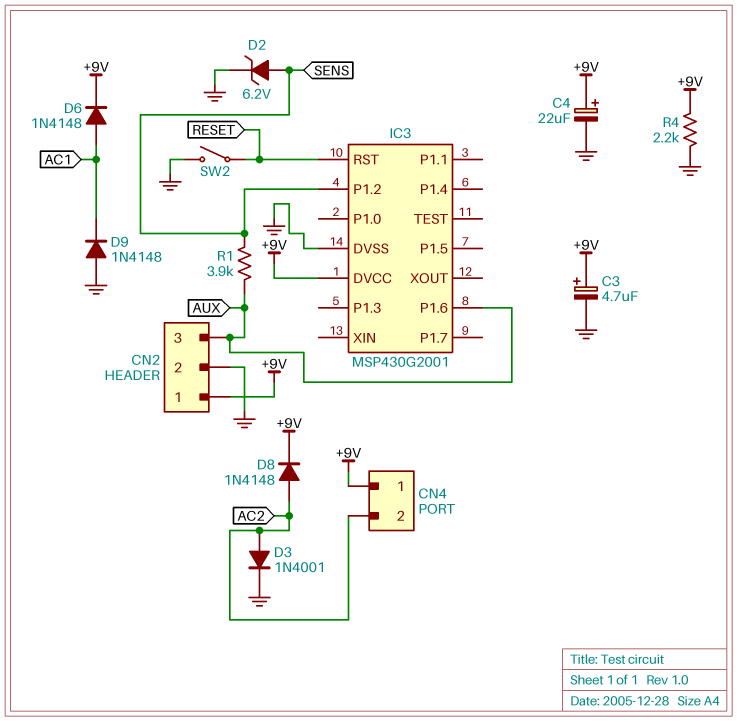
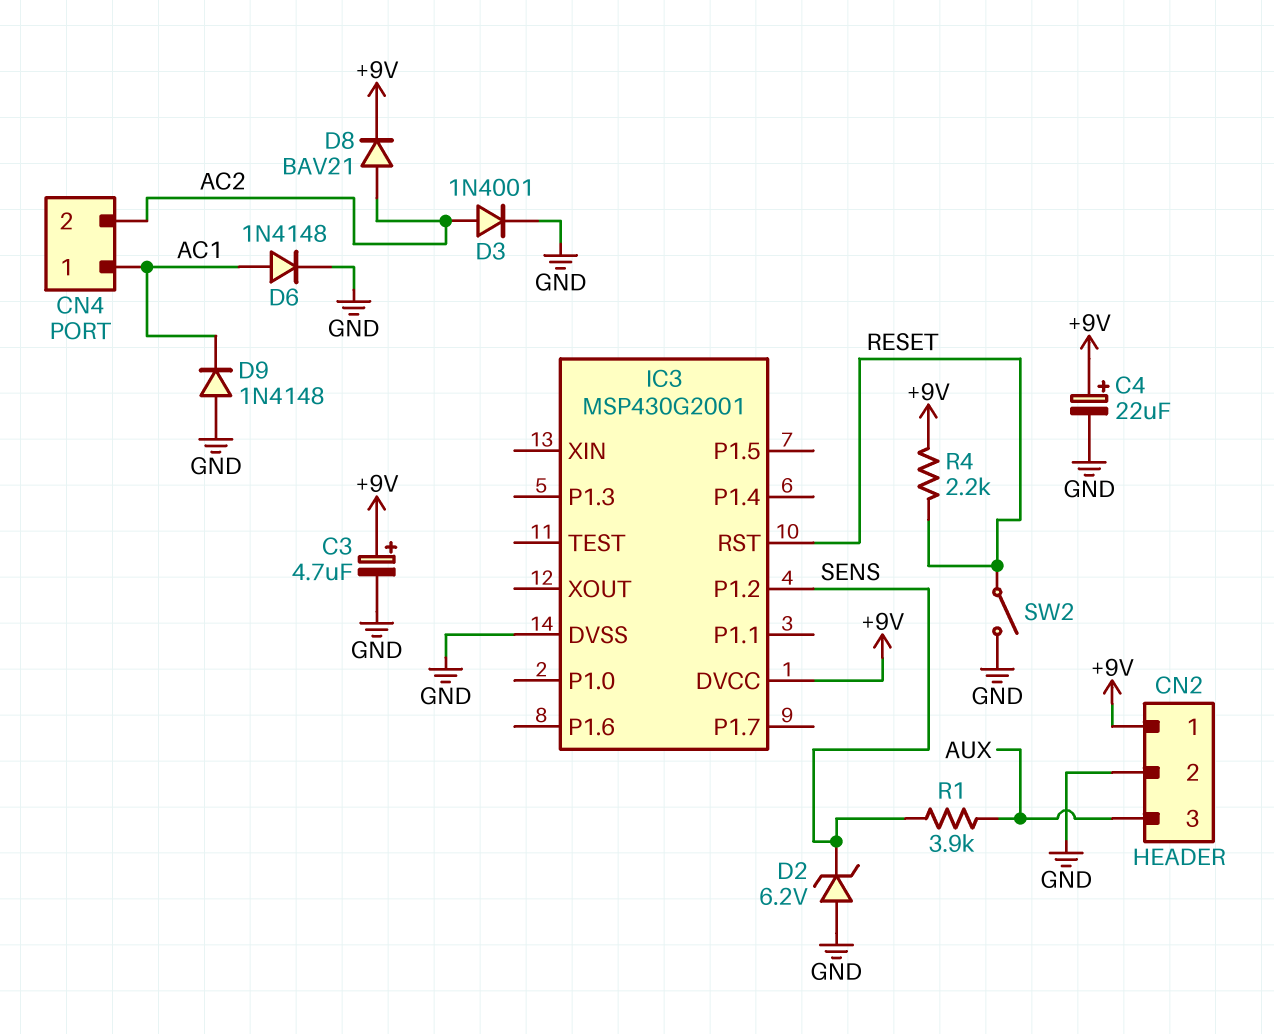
CN4 pin 1: +9V -> AC1
D2: zener 6.2V (A SENS, K GND) -> zener 6.2V (A GND, K SENS)
D6: diode 1N4148 (A AC1, K +9V) -> diode 1N4148 (A AC1, K GND)
D8: diode 1N4148 (A AC2, K +9V) -> diode BAV21 (A AC2, K +9V)
IC3 pin P1.6: AUX -> none
R4: 2.2k (+9V, GND) -> 2.2k (+9V, RESET)

